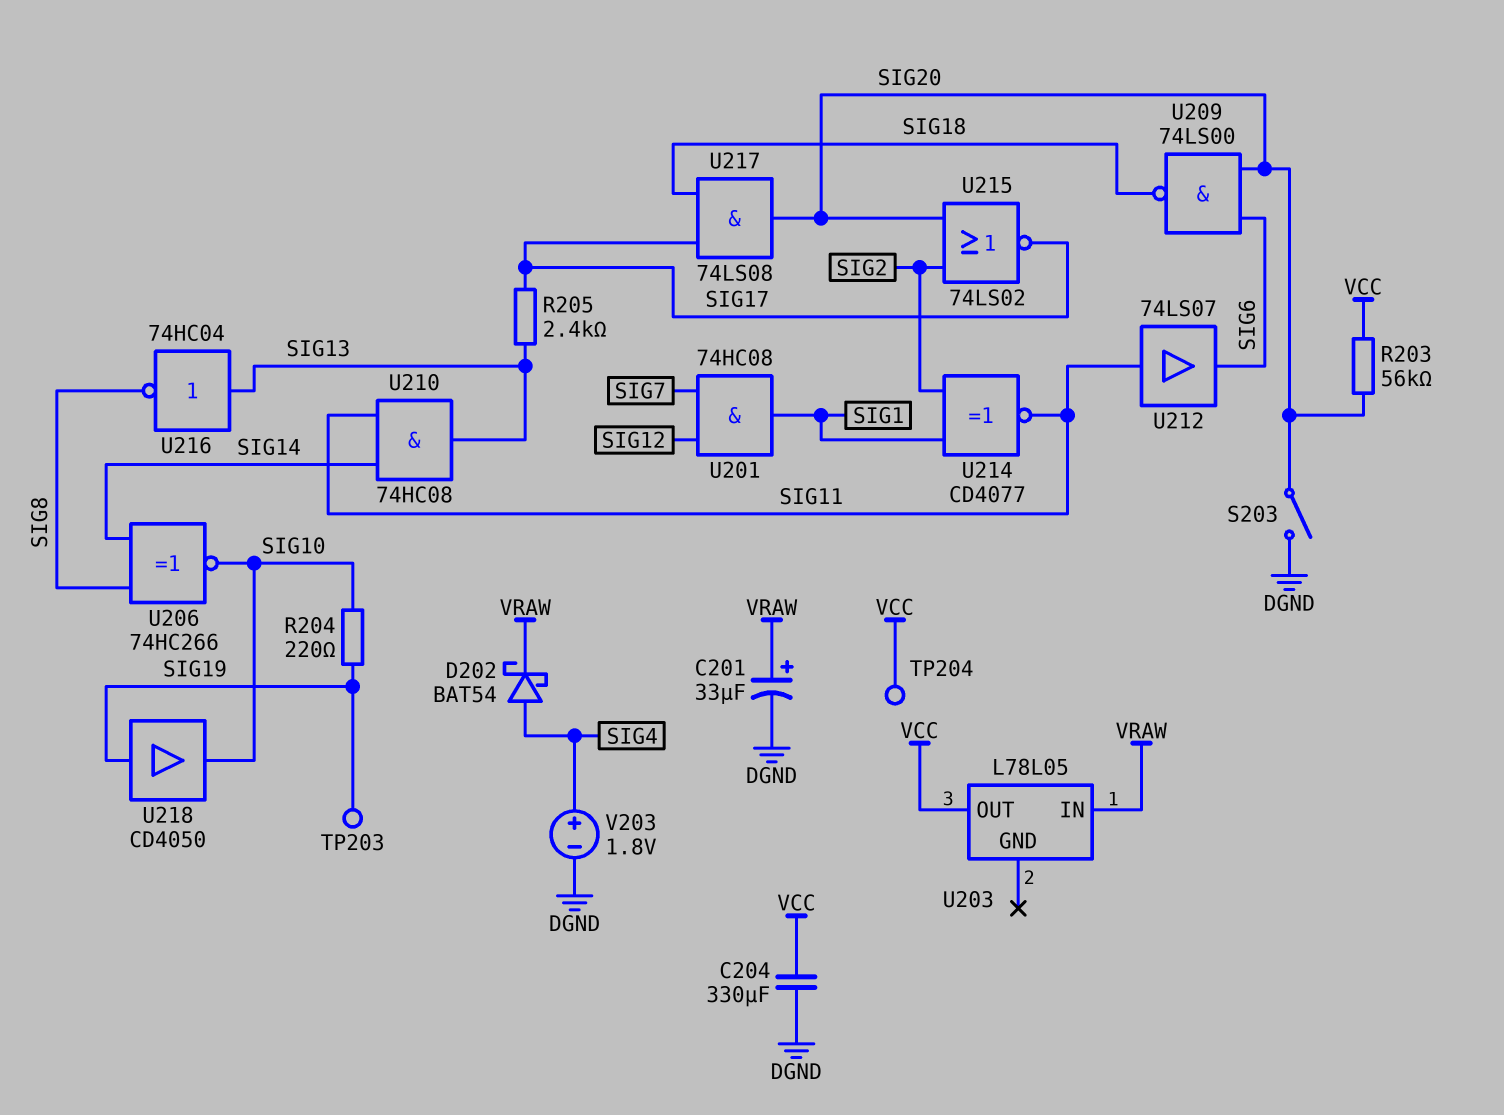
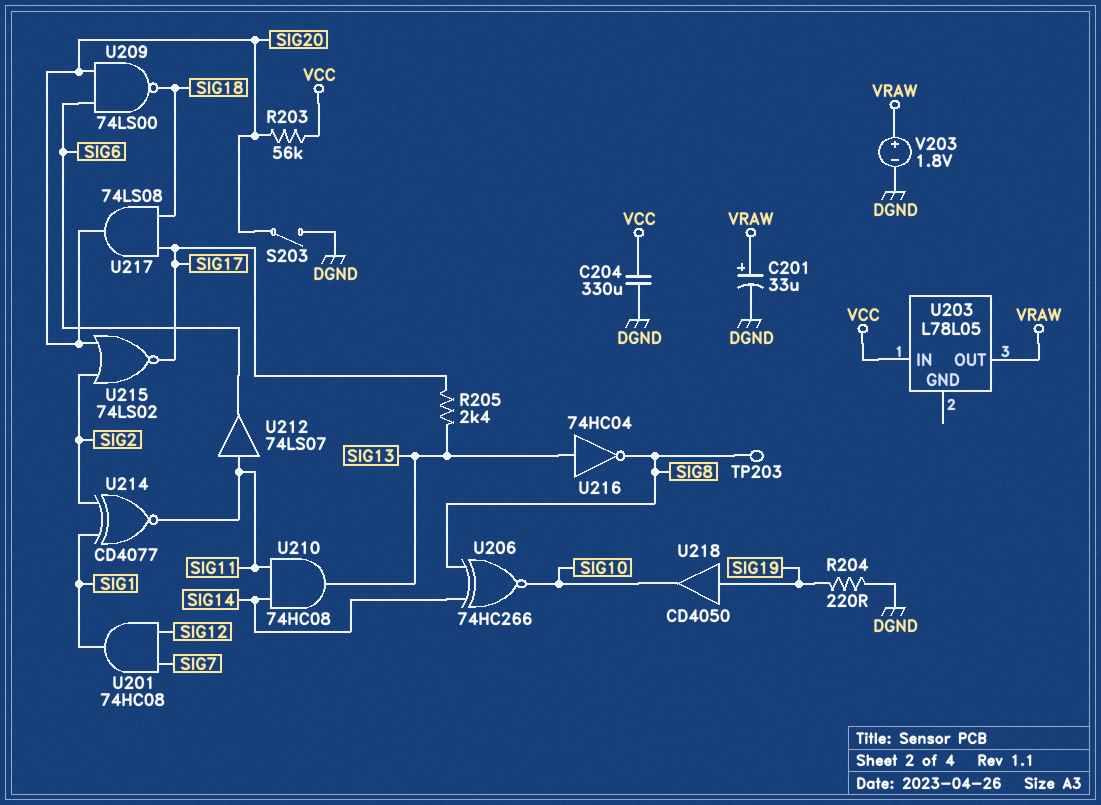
D202: schottky BAT54 (A SIG4, K VRAW) -> none
R204: 220 (SIG10, SIG19) -> 220 (DGND, SIG19)
TP203: test point (SIG19) -> test point (SIG8)
TP204: test point (VCC) -> none
U203 pin IN: VRAW -> VCC
U203 pin OUT: VCC -> VRAW
V203: 1.8V (plus SIG4, minus DGND) -> 1.8V (plus VRAW, minus DGND)

